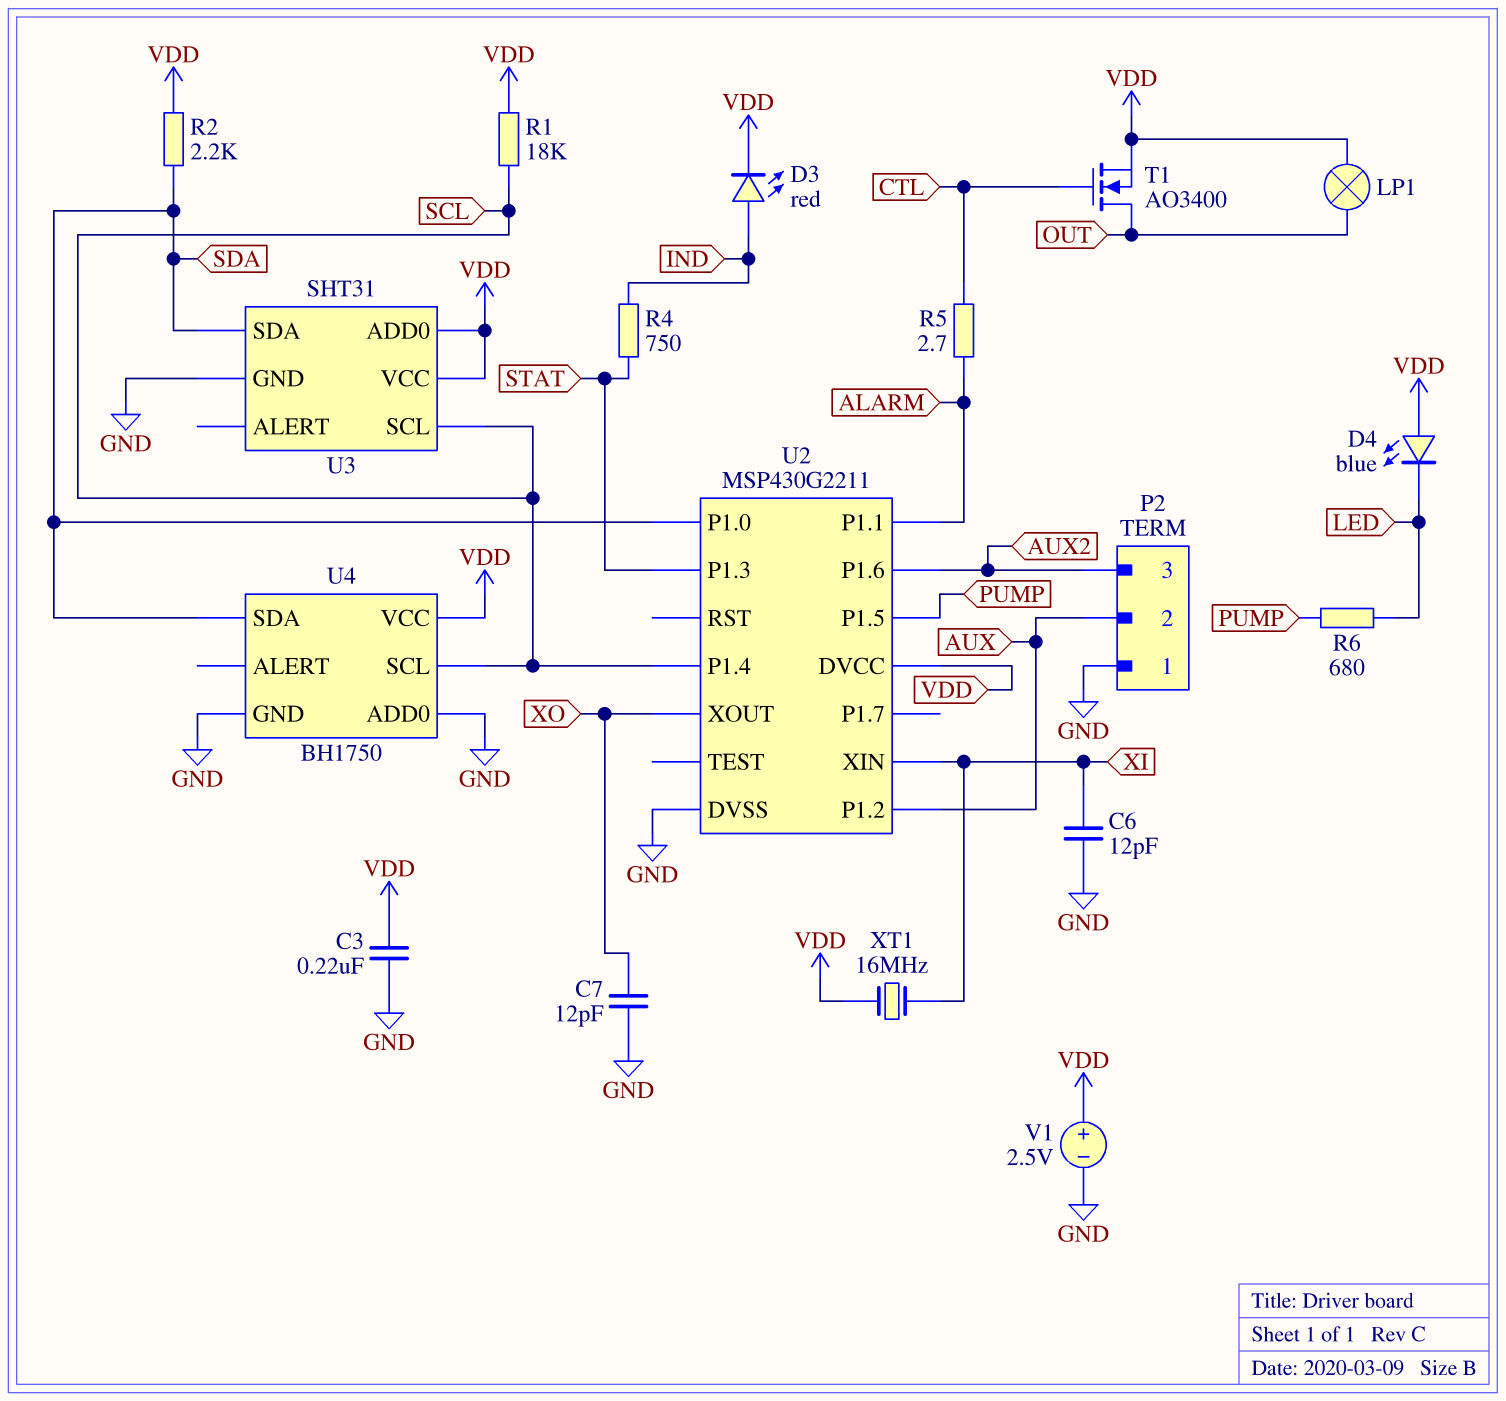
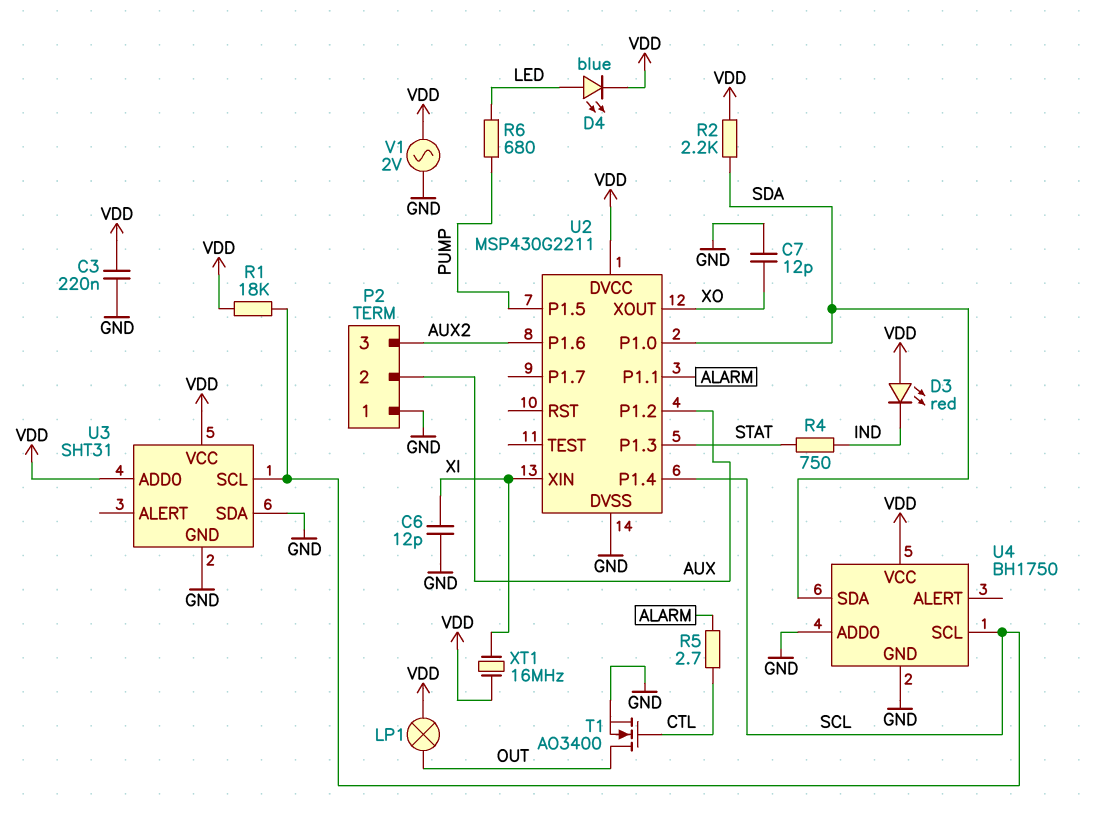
D3: LED red (A IND, K VDD) -> LED red (A VDD, K IND)
D4: LED blue (A VDD, K LED) -> LED blue (A LED, K VDD)
T1: NMOS AO3400 (G CTL, D OUT, S VDD) -> NMOS AO3400 (G CTL, D OUT, S GND)
U3 pin SDA: SDA -> GND
V1: 2.5V (plus VDD, minus GND) -> AC 2V (GND, VDD)

